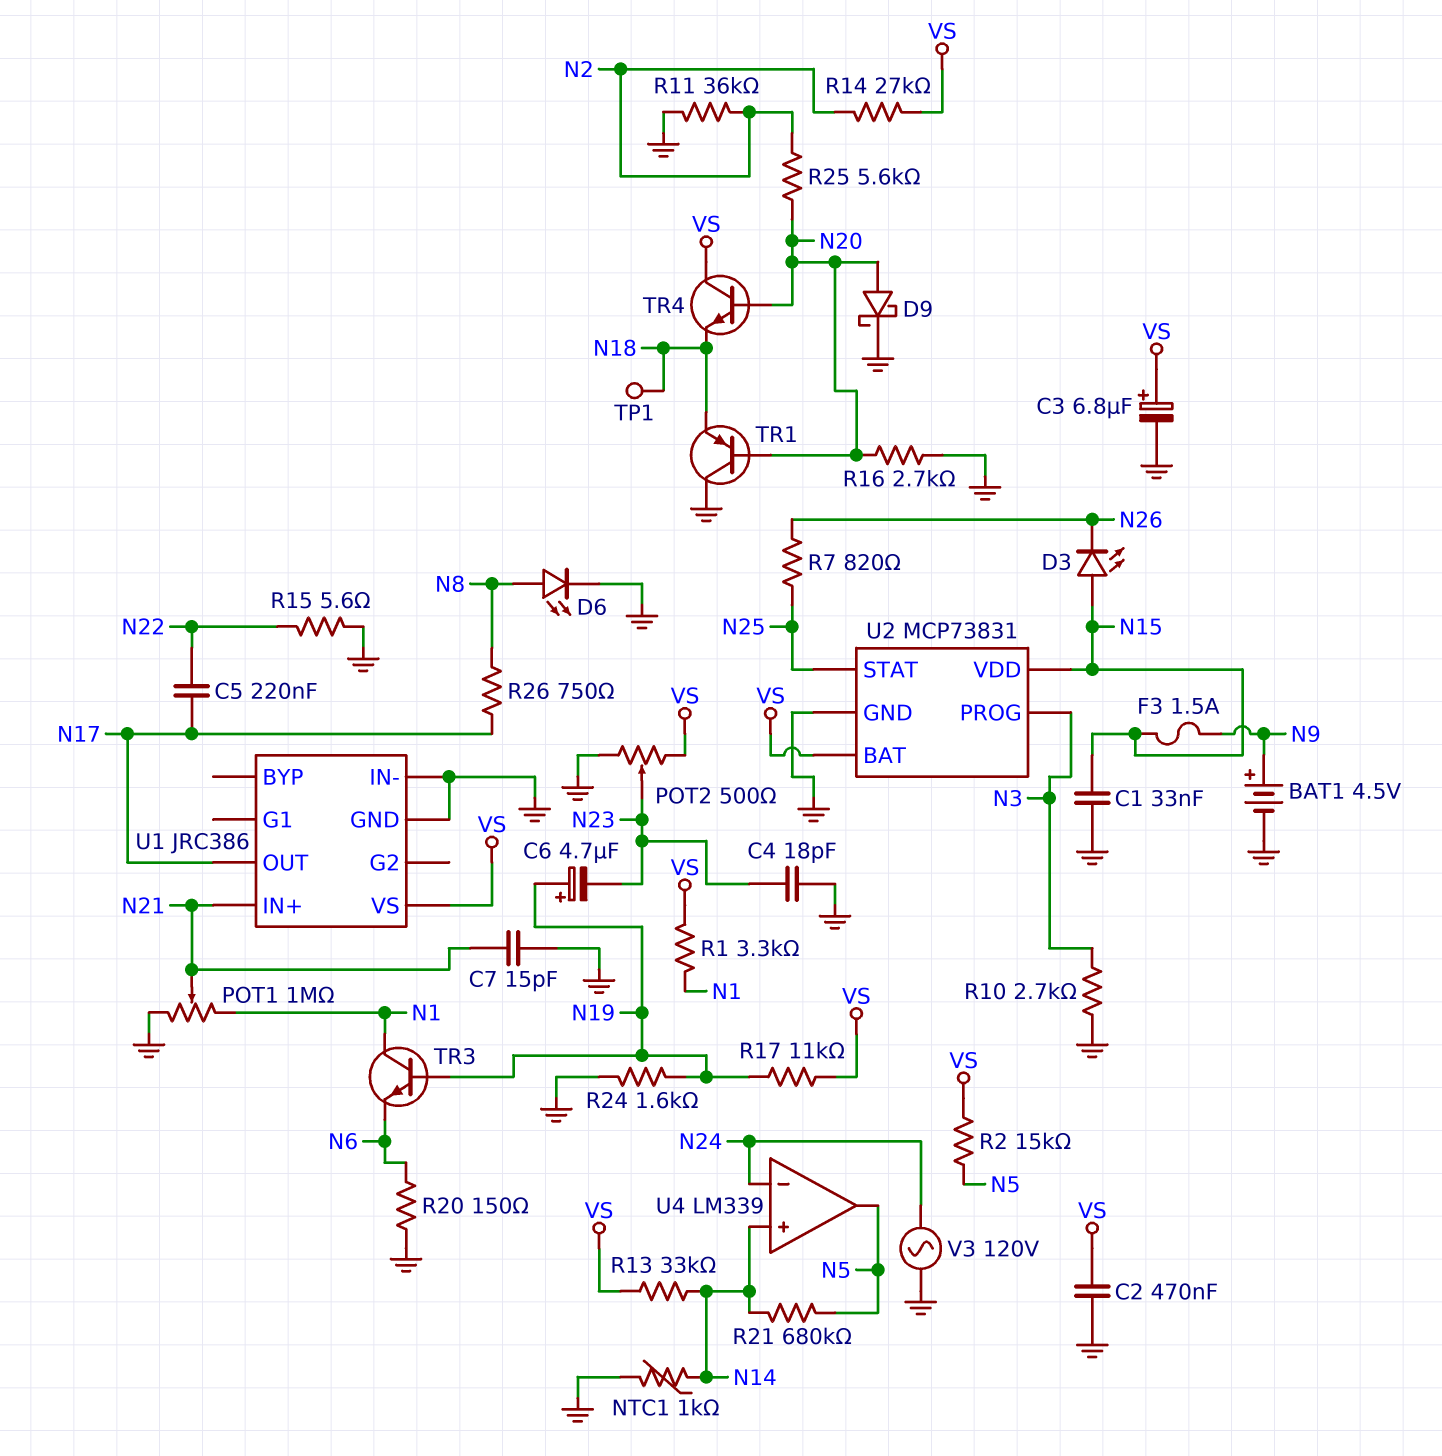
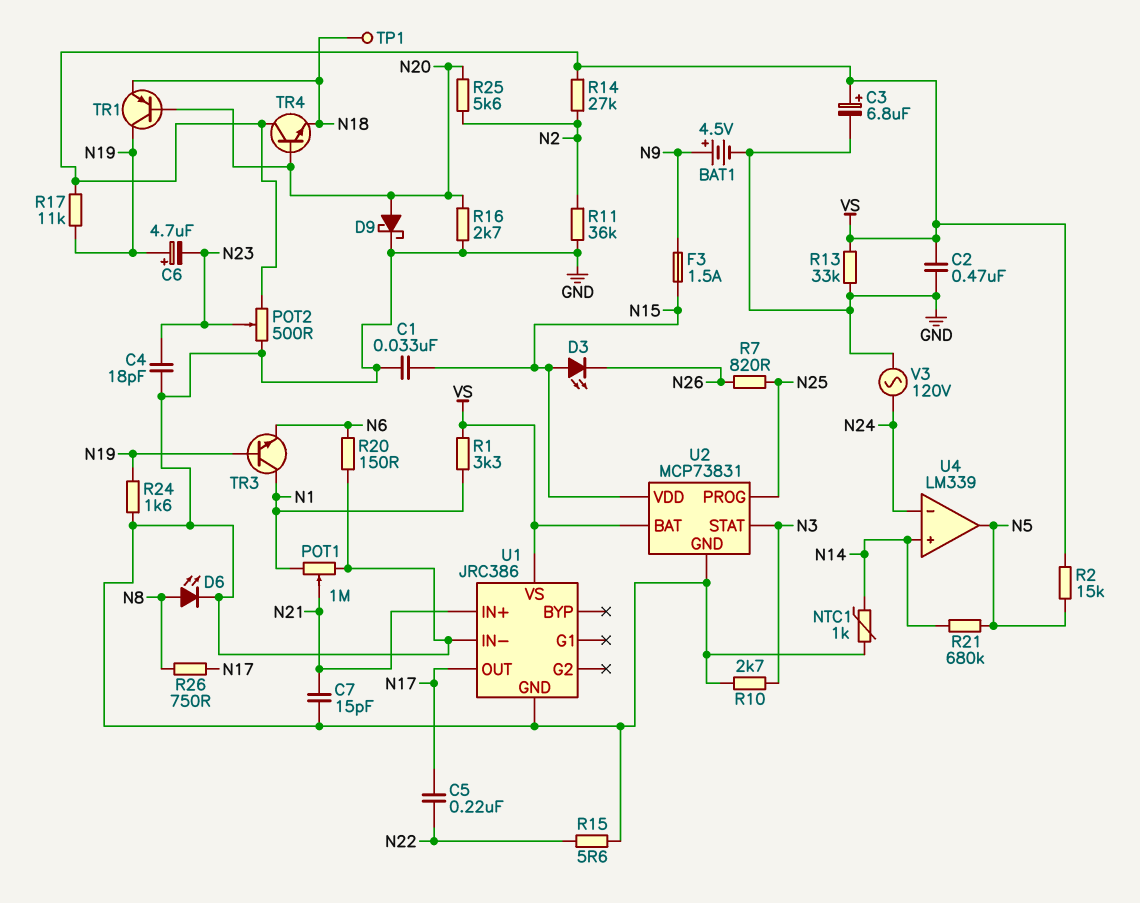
R13: 33k (N14, VS) -> 33k (GND, VS)
TR1: PNP (B N20, C GND, E N18) -> PNP (B N20, C N19, E N18)
U2 pin PROG: N3 -> N25
U2 pin STAT: N25 -> N3

